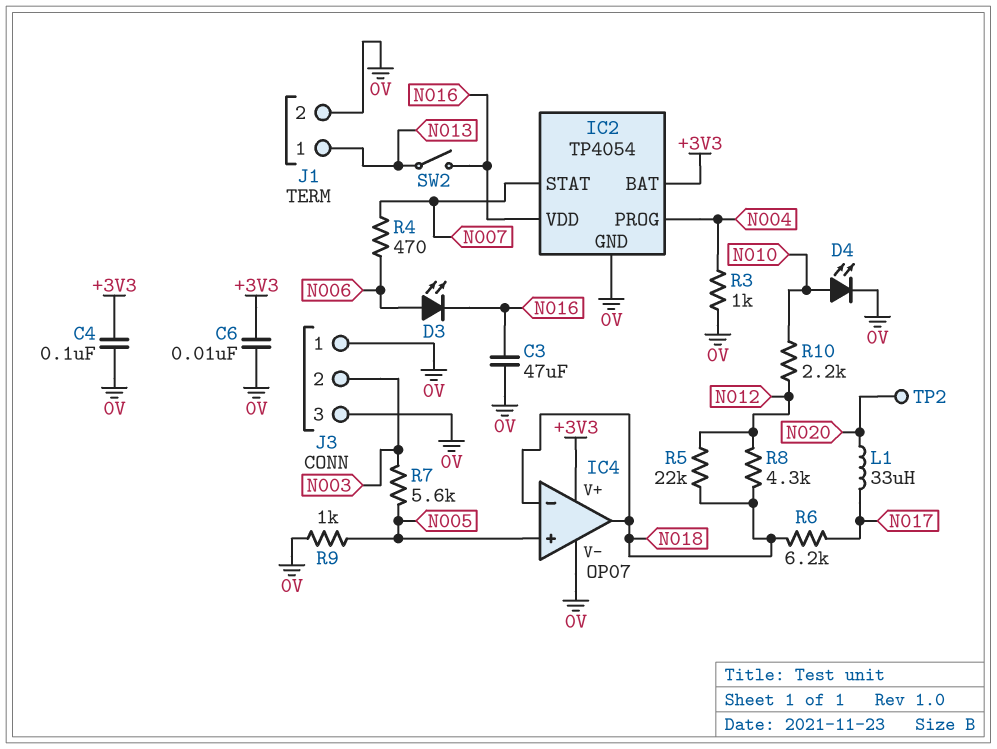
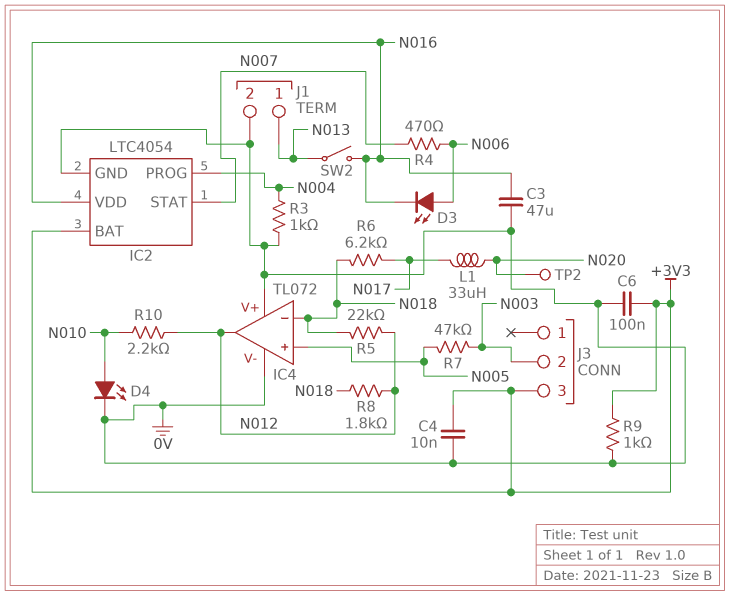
C4: 100nF (+3V3, 0V) -> 10nF (+3V3, 0V)
C6: 10nF (+3V3, 0V) -> 100nF (+3V3, 0V)
IC2: TP4054 -> LTC4054
IC4: OP07 -> TL072
IC4 pin V+: +3V3 -> 0V
IC4 pin out: N018 -> N012
J3 pin 1: 0V -> none
J3 pin 3: 0V -> +3V3
R7: 5.6k (N003, N005) -> 47k (N003, N005)
R8: 4.3k (N012, N018) -> 1.8k (N012, N018)
R9: 1k (0V, N005) -> 1k (+3V3, 0V)

